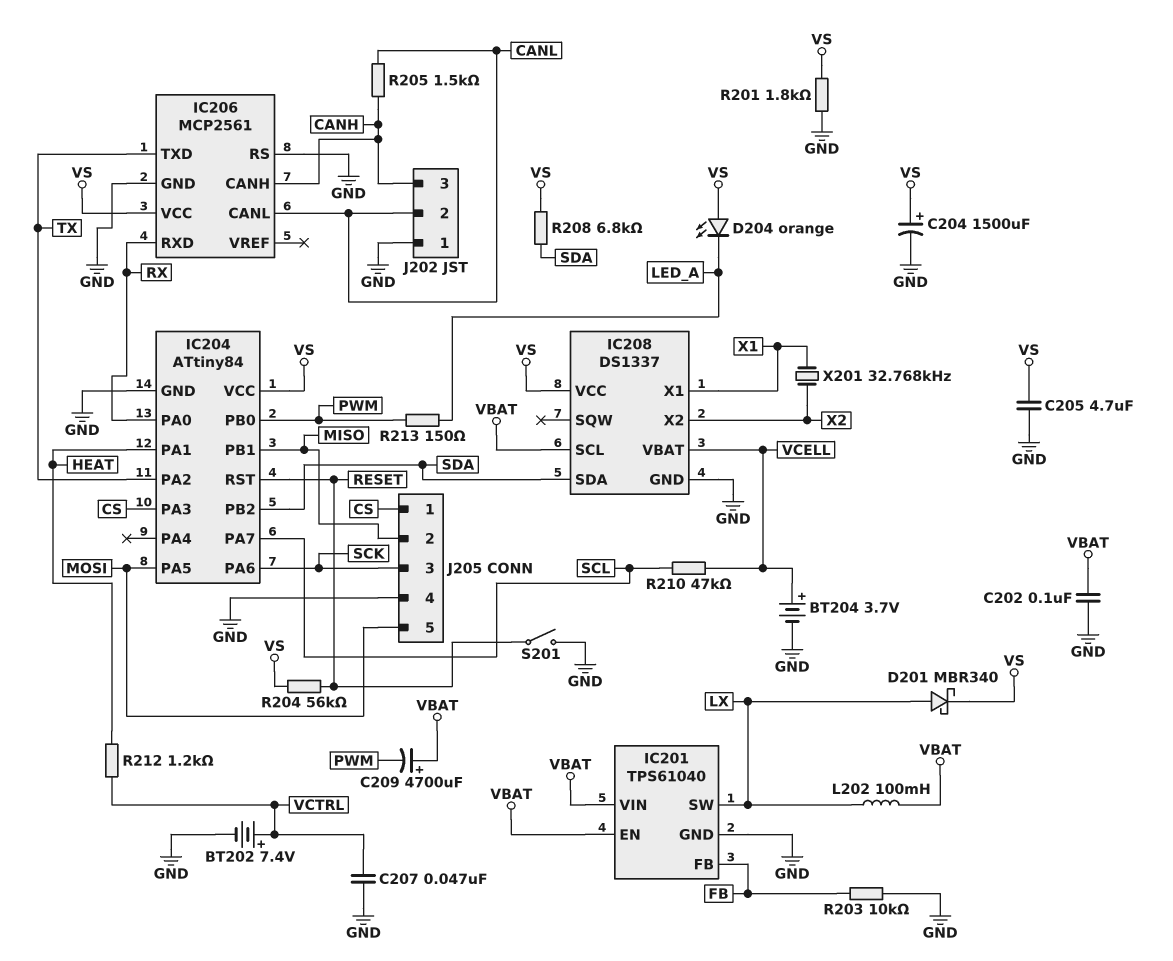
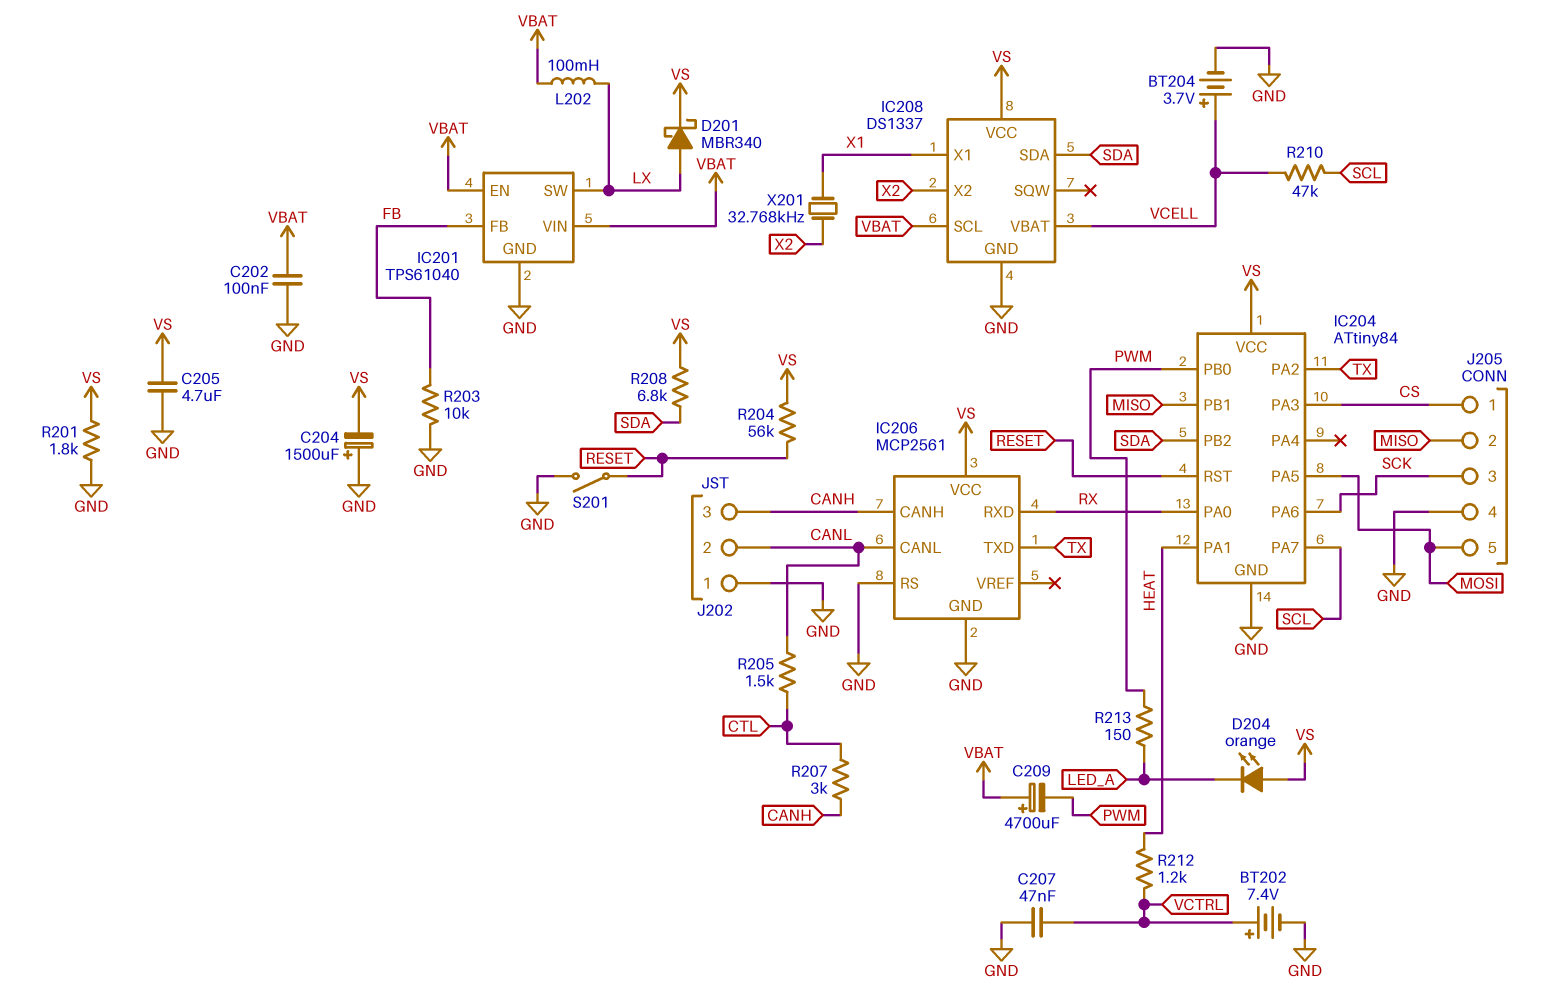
C204: 1500uF (plus VS, minus GND) -> 1500uF (plus GND, minus VS)
R205: 1.5k (CANH, CANL) -> 1.5k (CANL, CTL)
R207: none -> 3k (CANH, CTL)

